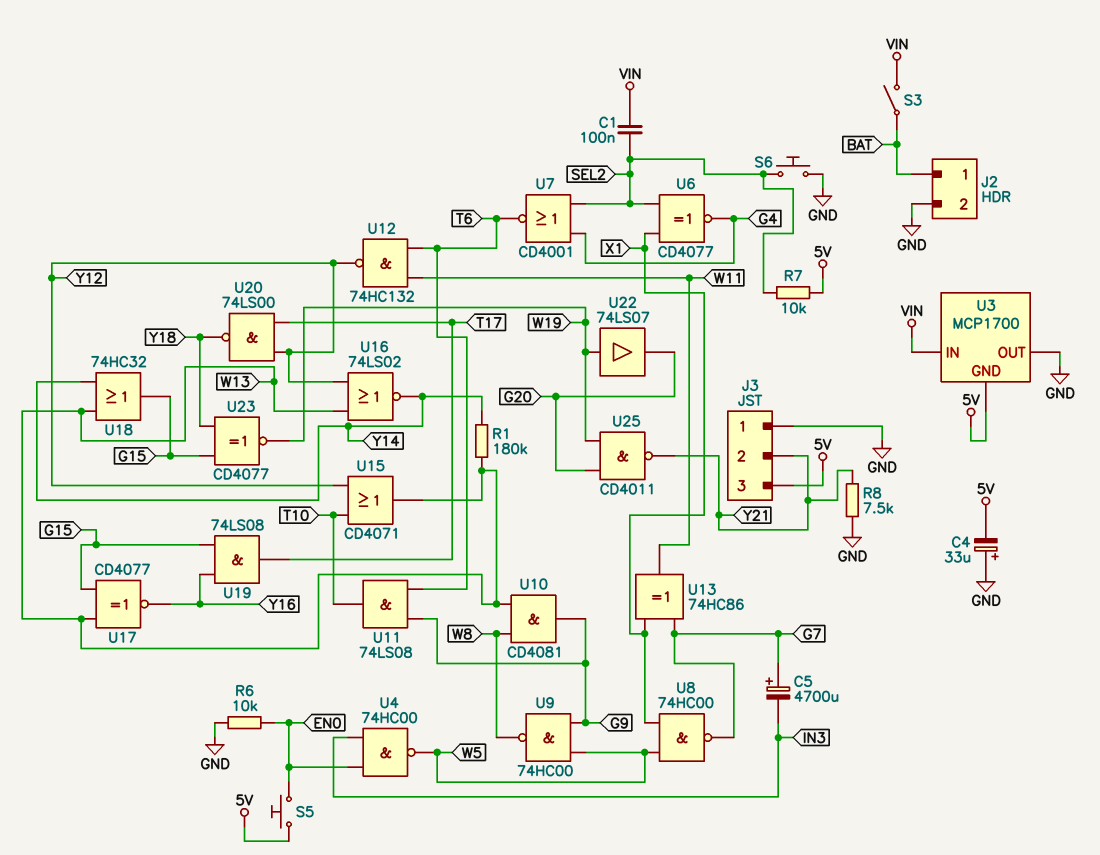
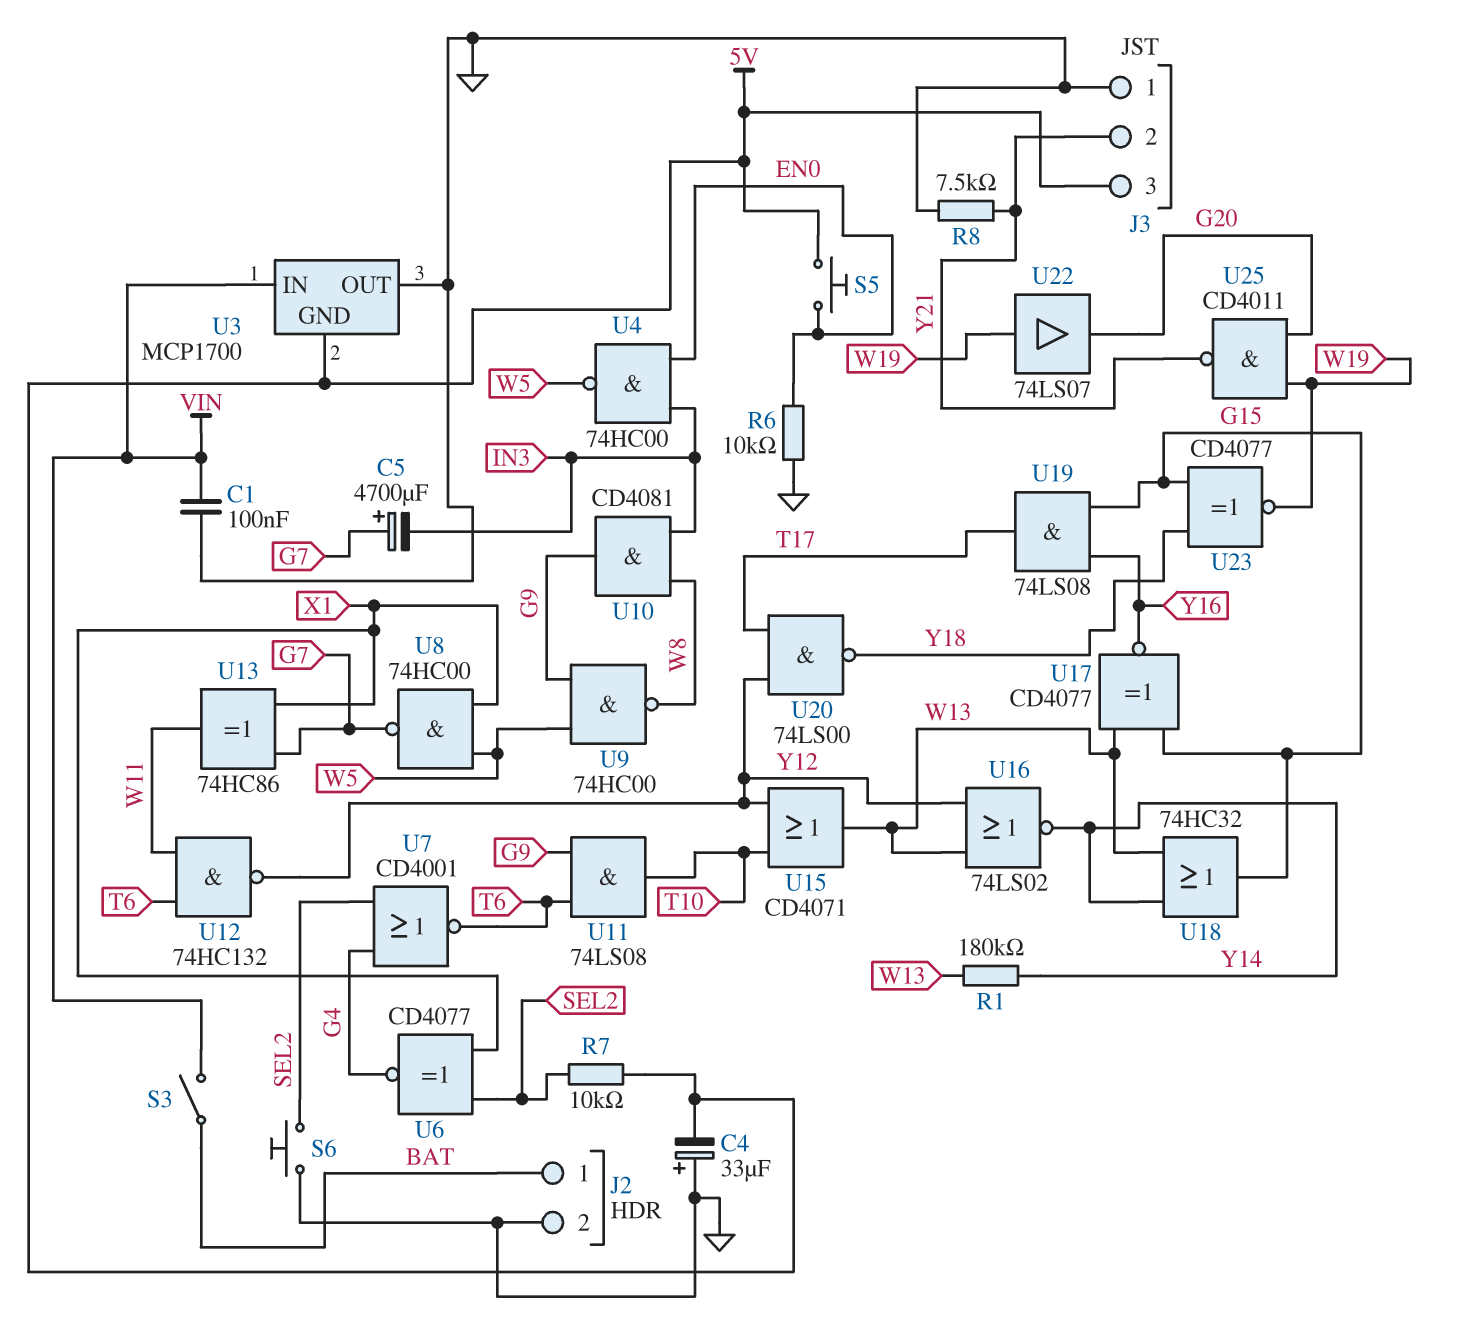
C1: 100nF (SEL2, VIN) -> 100nF (GND, VIN)
U10: AND CD4081 (in W8, in W13, out G9) -> AND CD4081 (in IN3, in W8, out G9)

